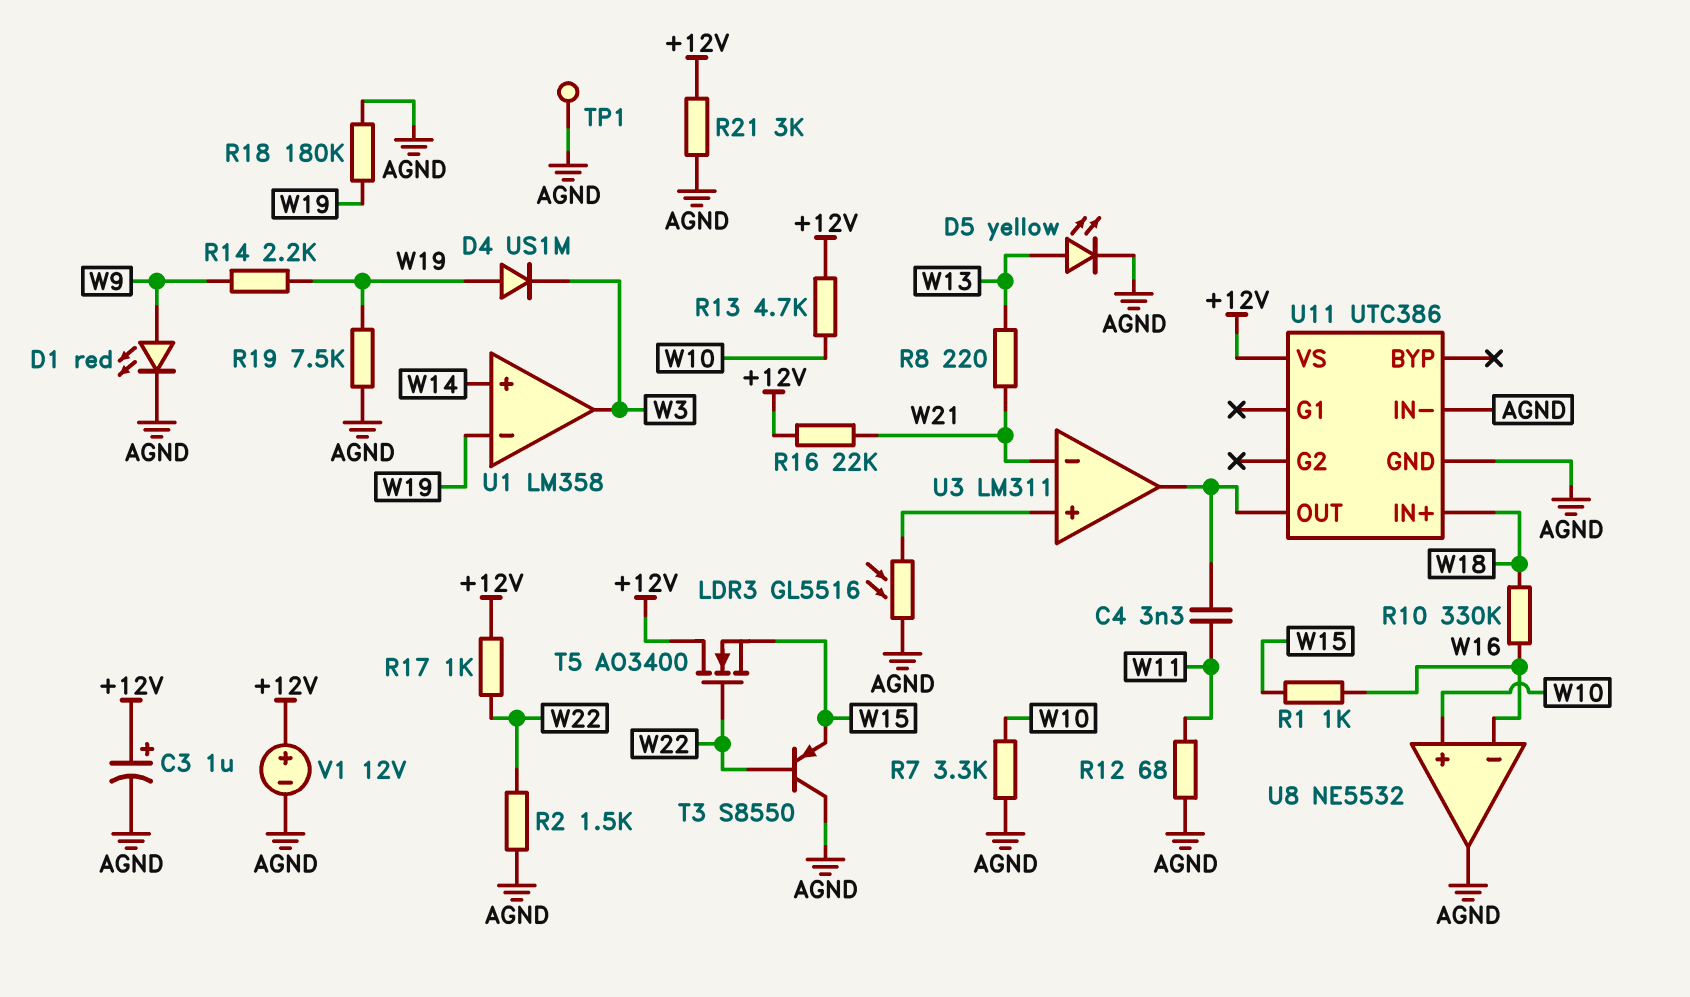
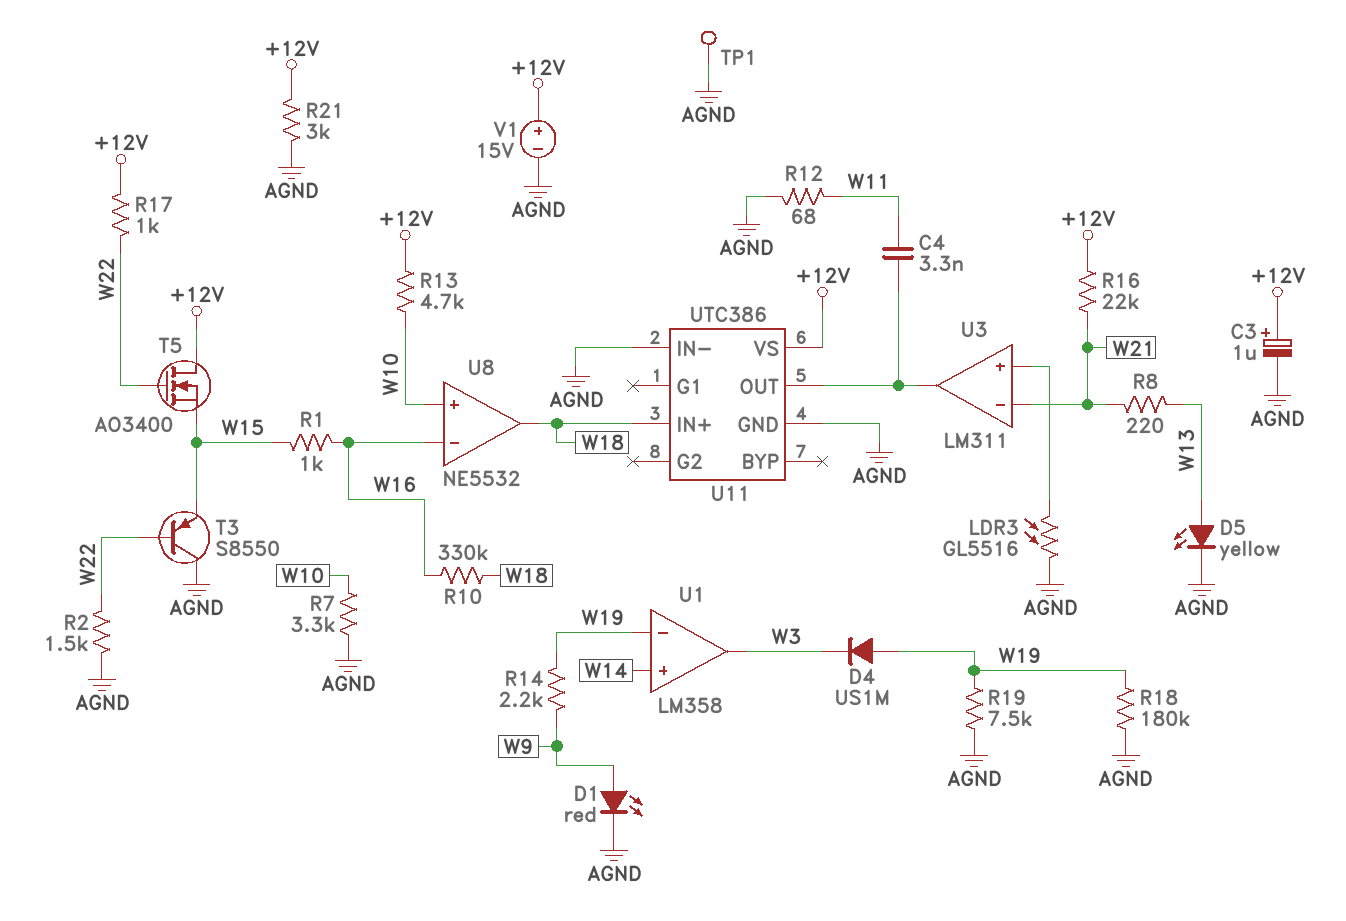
U8 pin out: AGND -> W18
V1: 12V (plus +12V, minus AGND) -> 15V (plus +12V, minus AGND)

